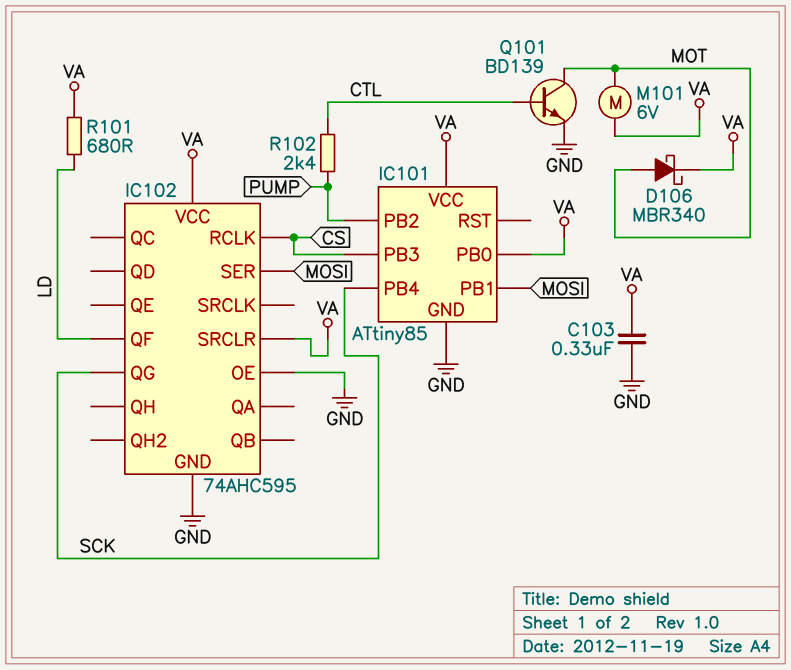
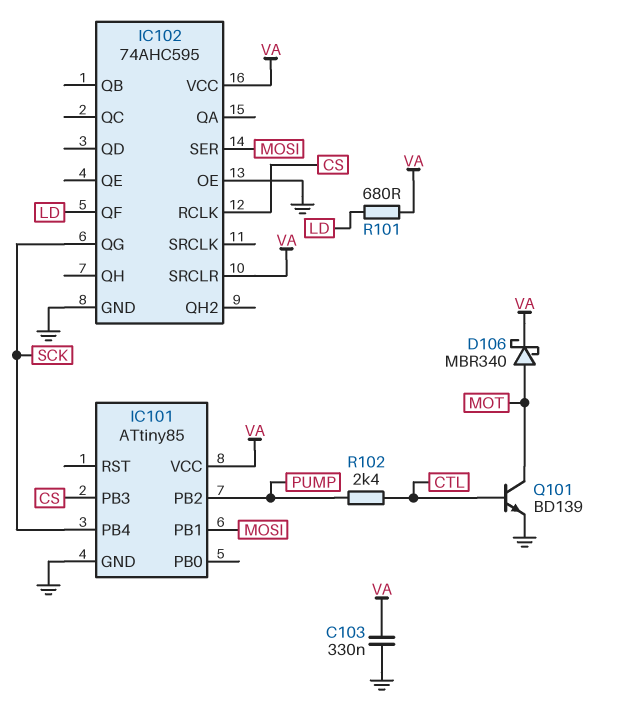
IC101 pin PB0: VA -> none
M101: motor 6V (MOT, VA) -> none

